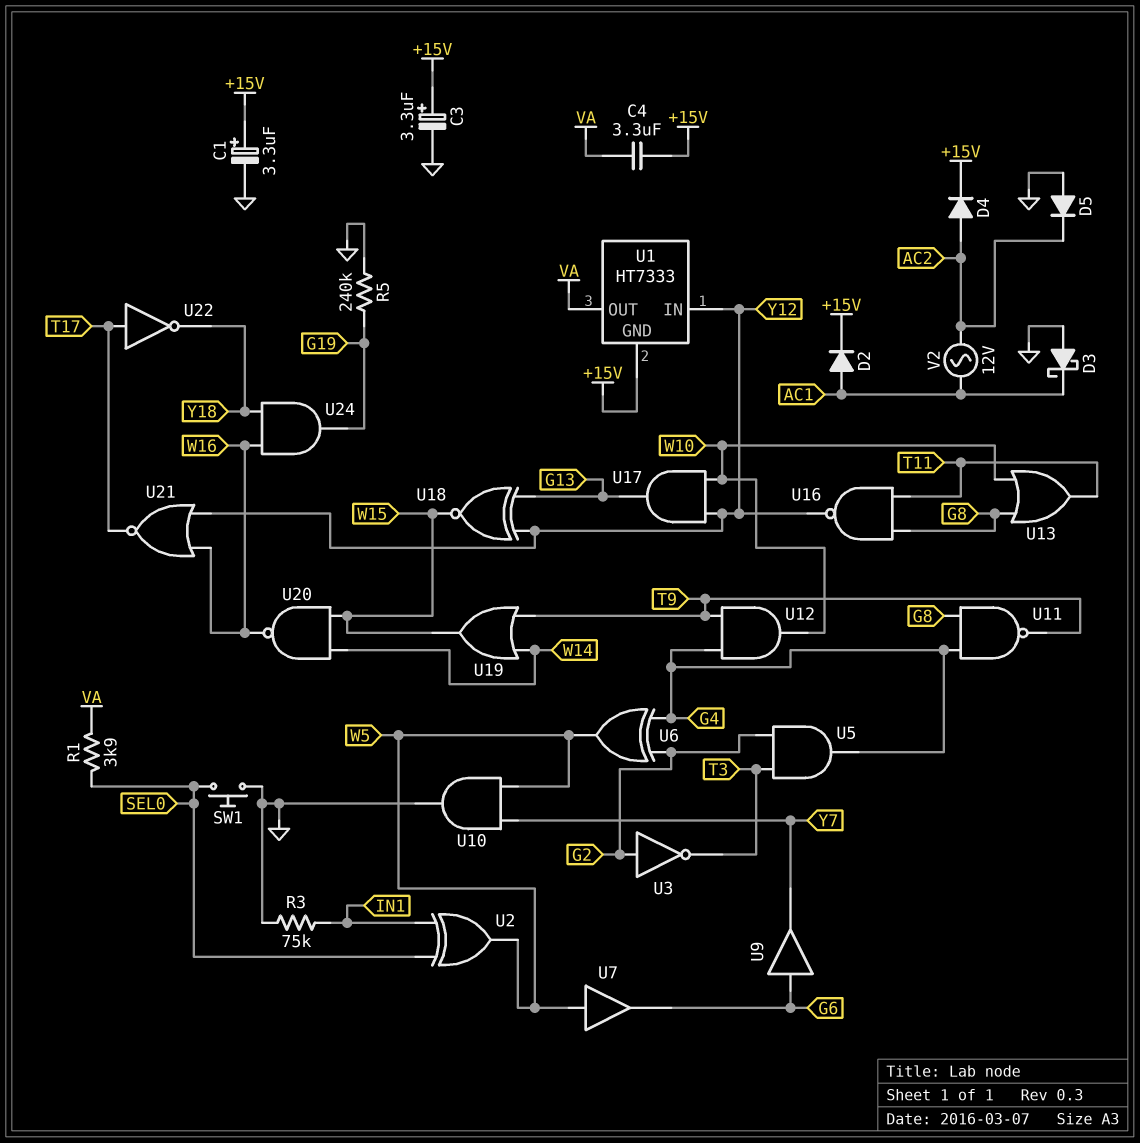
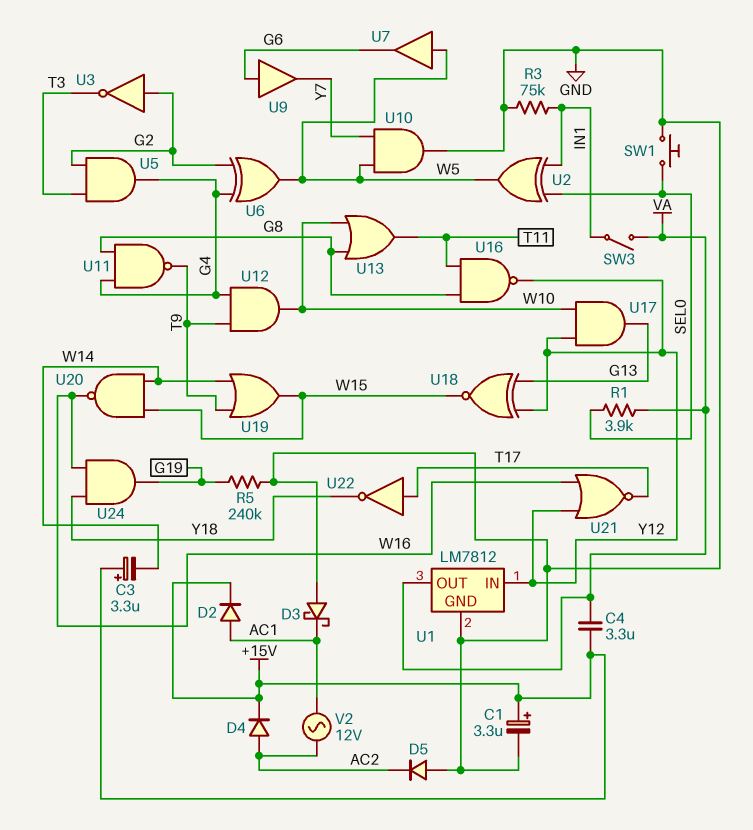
C3: 3.3uF (plus +15V, minus GND) -> 3.3uF (plus +15V, minus W14)
SW3: none -> switch (IN1, VA)
U1: HT7333 -> LM7812
U1 pin GND: +15V -> GND

